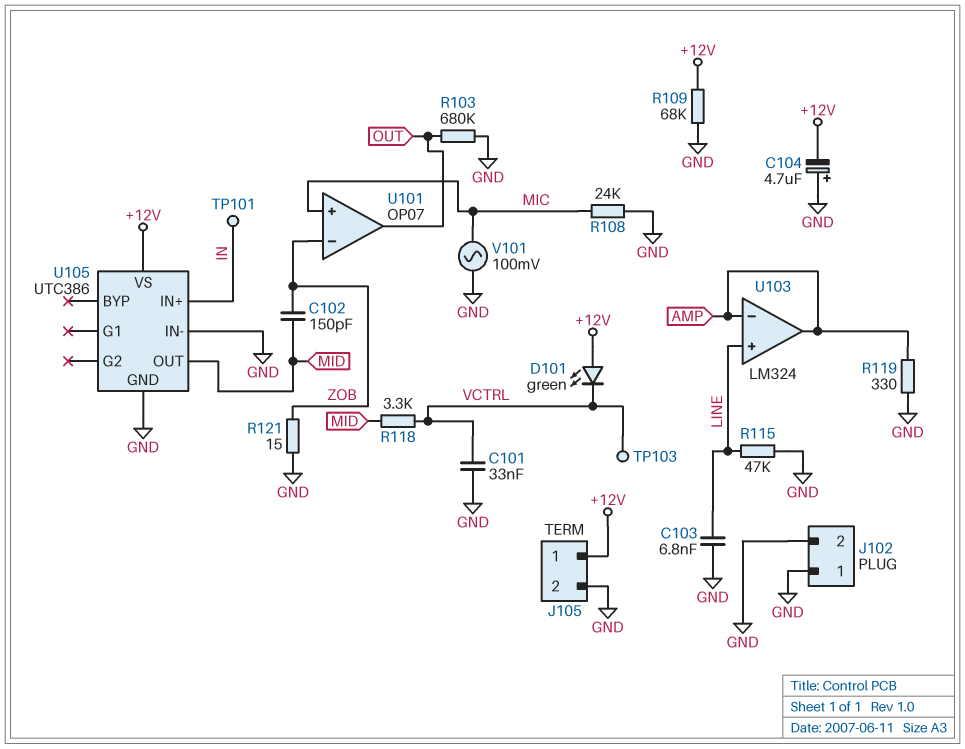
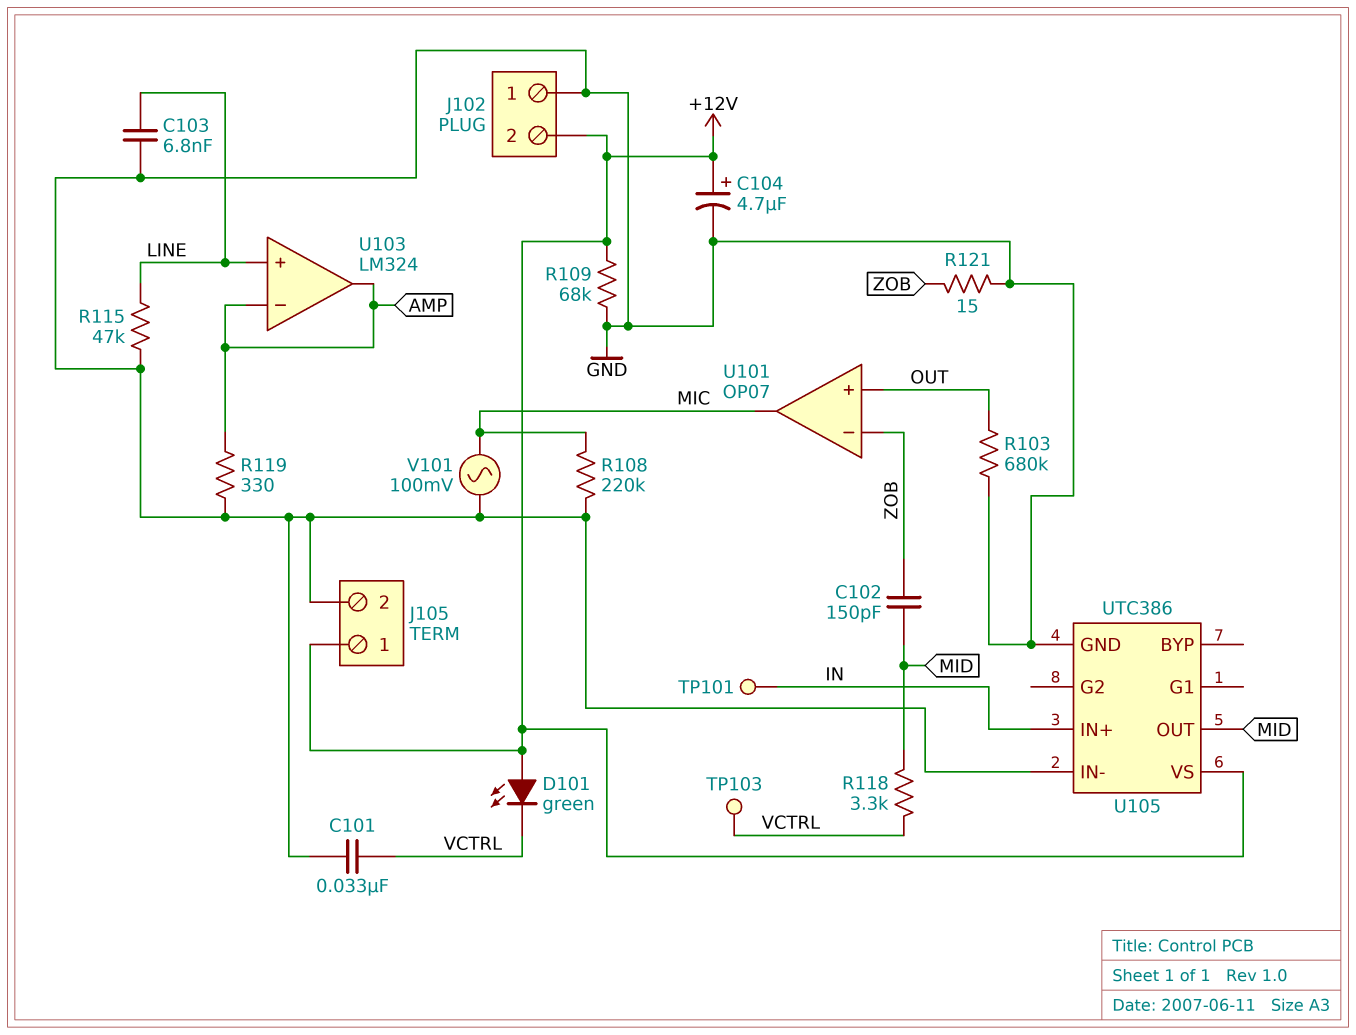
C104: 4.7uF (plus GND, minus +12V) -> 4.7uF (plus +12V, minus GND)
J102 pin 2: GND -> +12V
R108: 24k (GND, MIC) -> 220k (GND, MIC)
U101 pin in+: MIC -> OUT
U101 pin out: OUT -> MIC

